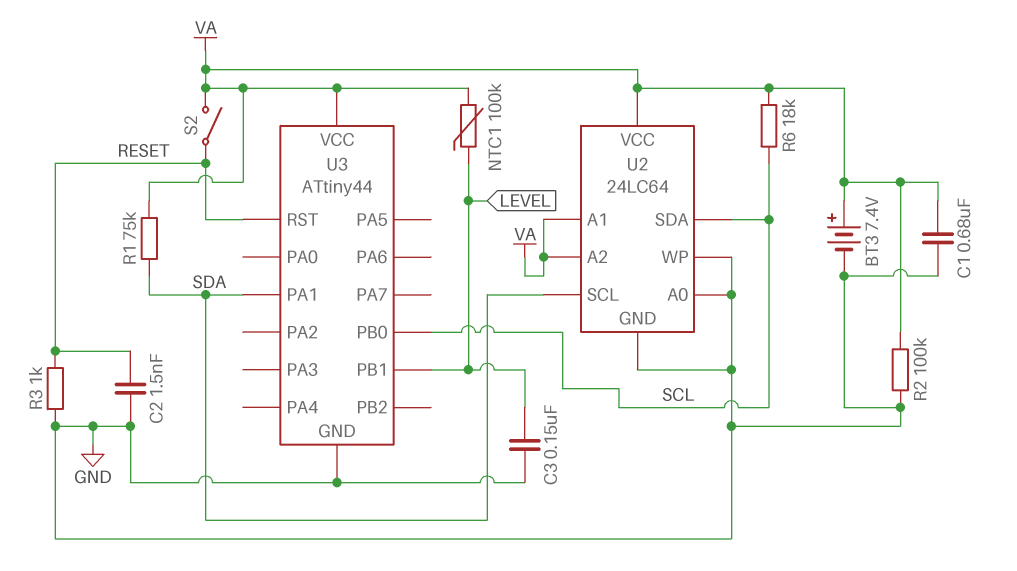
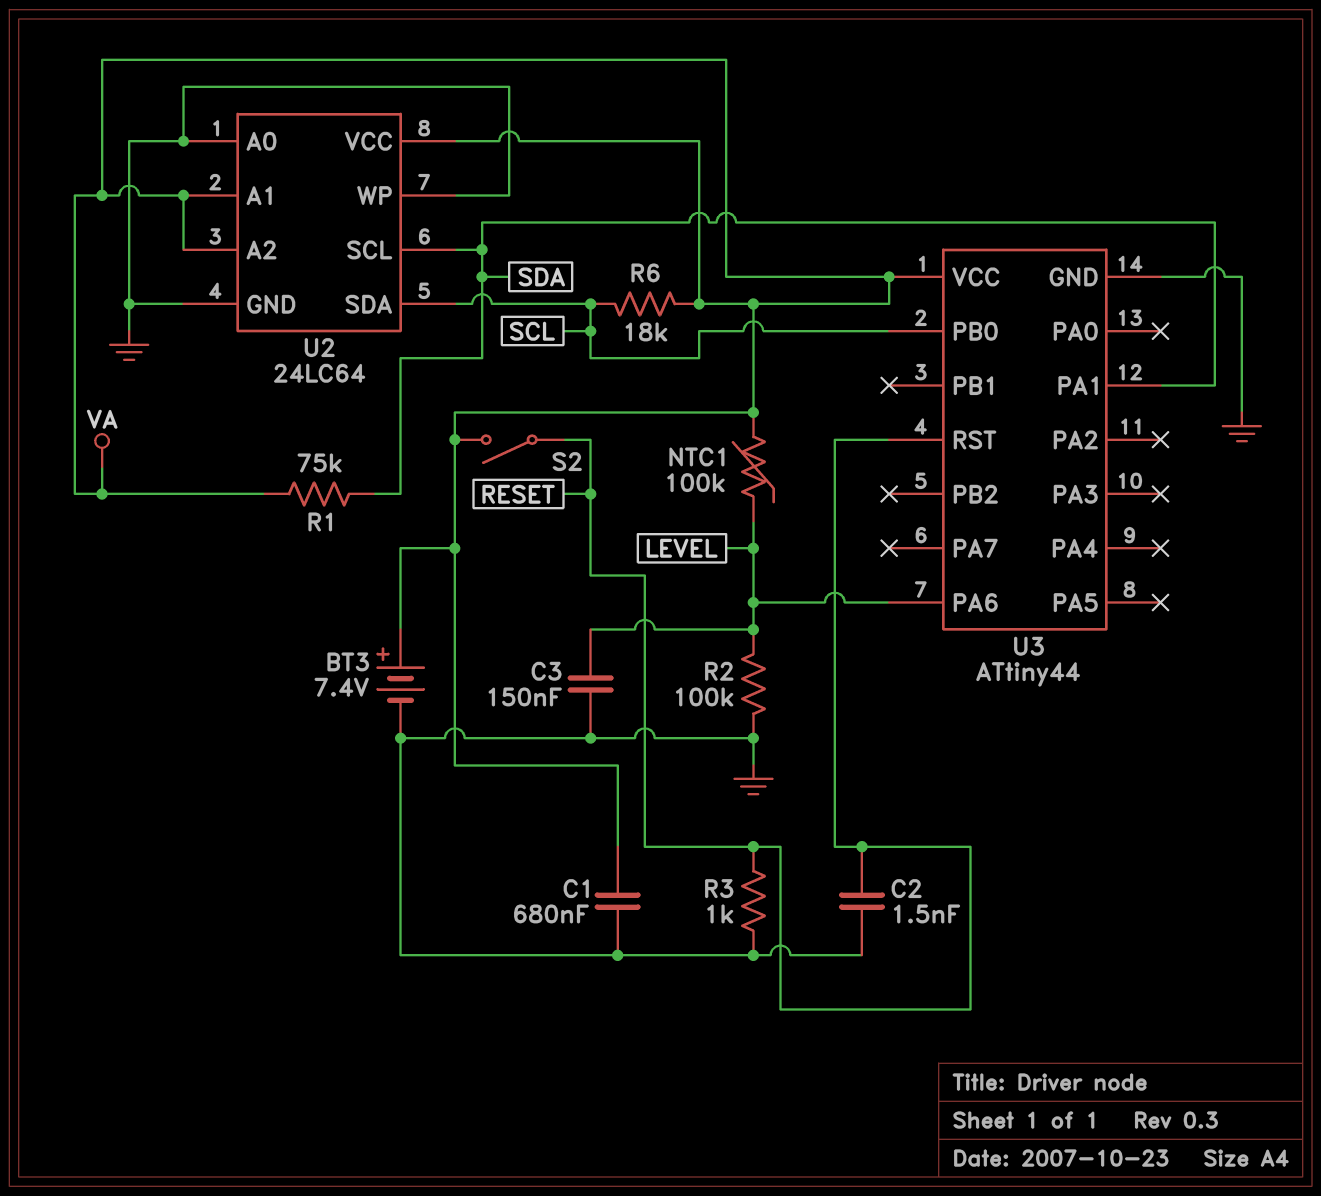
R2: 100k (GND, VA) -> 100k (GND, LEVEL)
U3 pin PA6: none -> LEVEL
U3 pin PB1: LEVEL -> none

